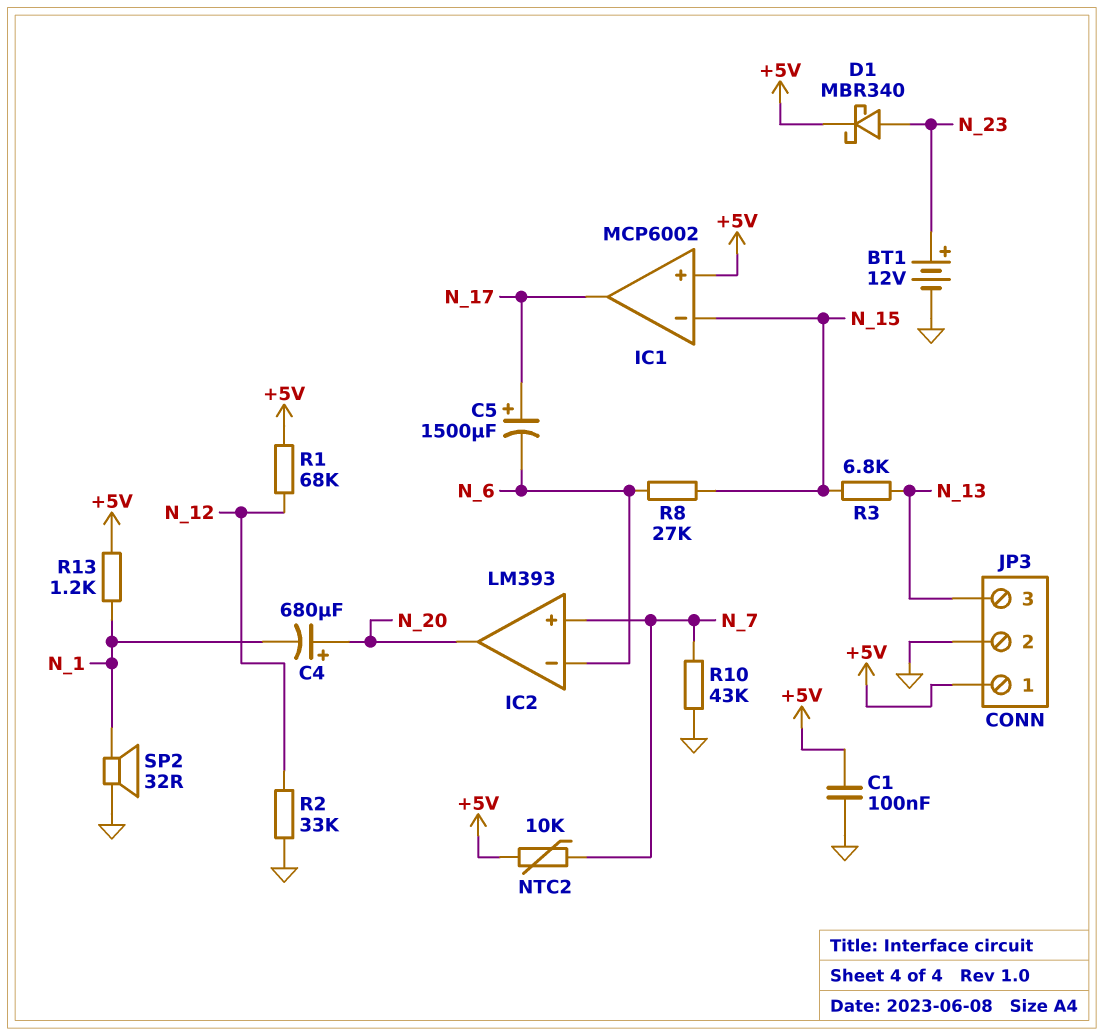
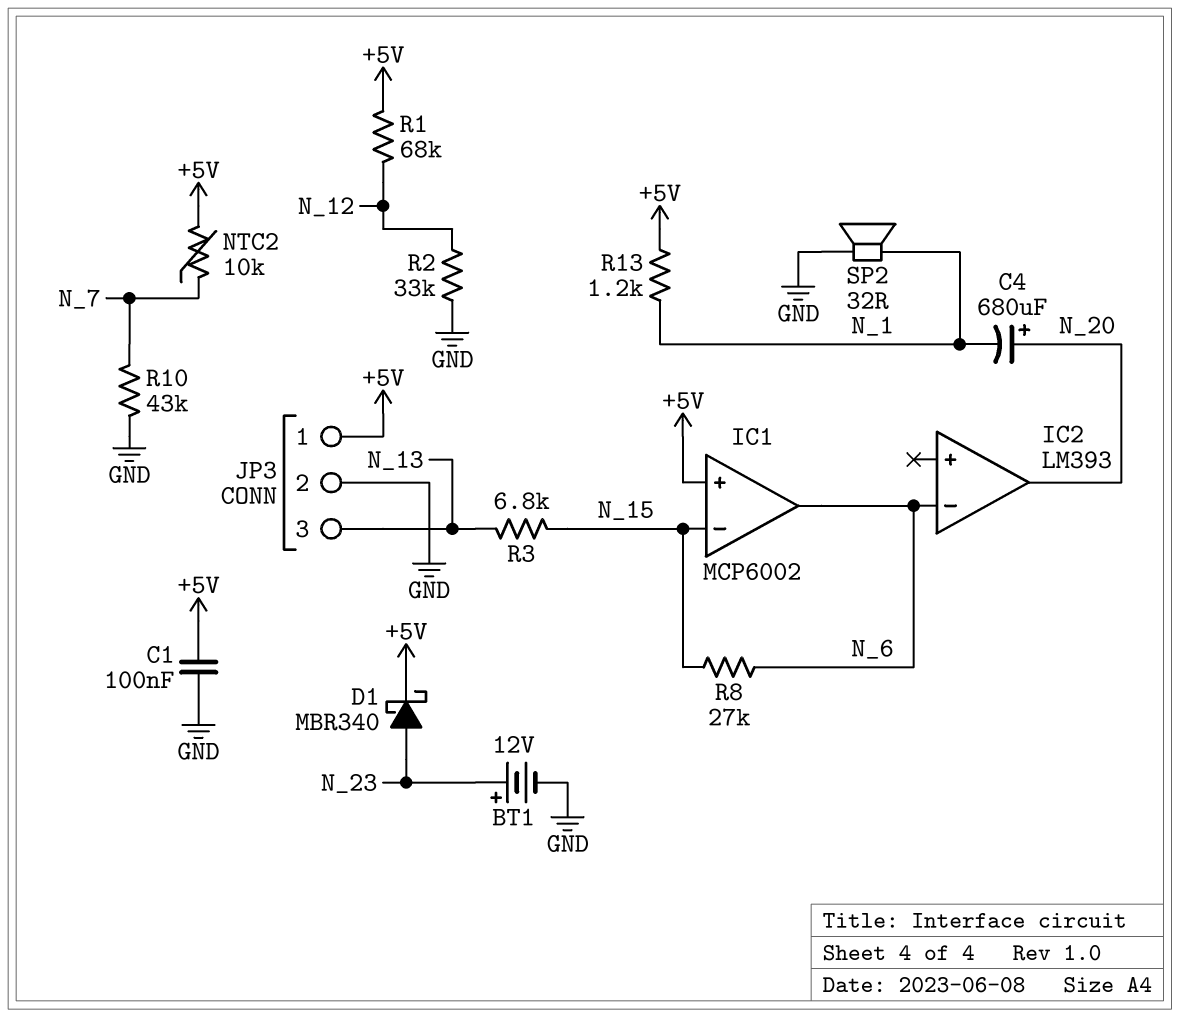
C5: 1500uF (plus N_17, minus N_6) -> none
IC1 pin out: N_17 -> N_6
IC2 pin in+: N_7 -> none

